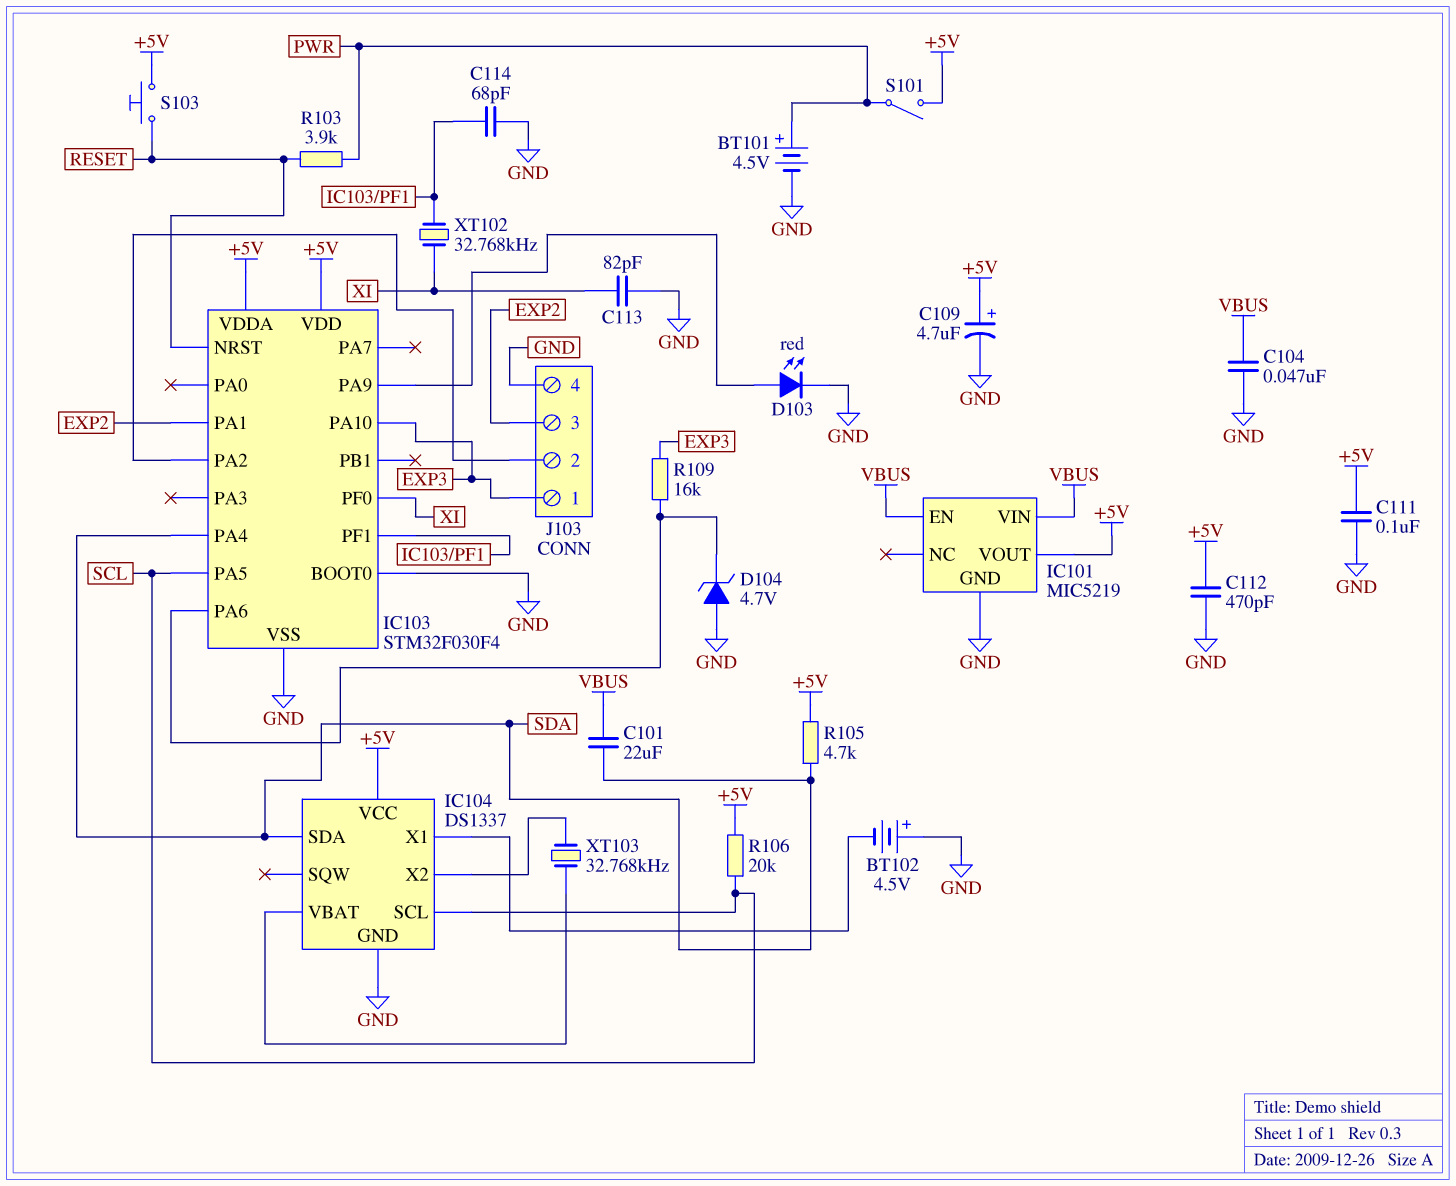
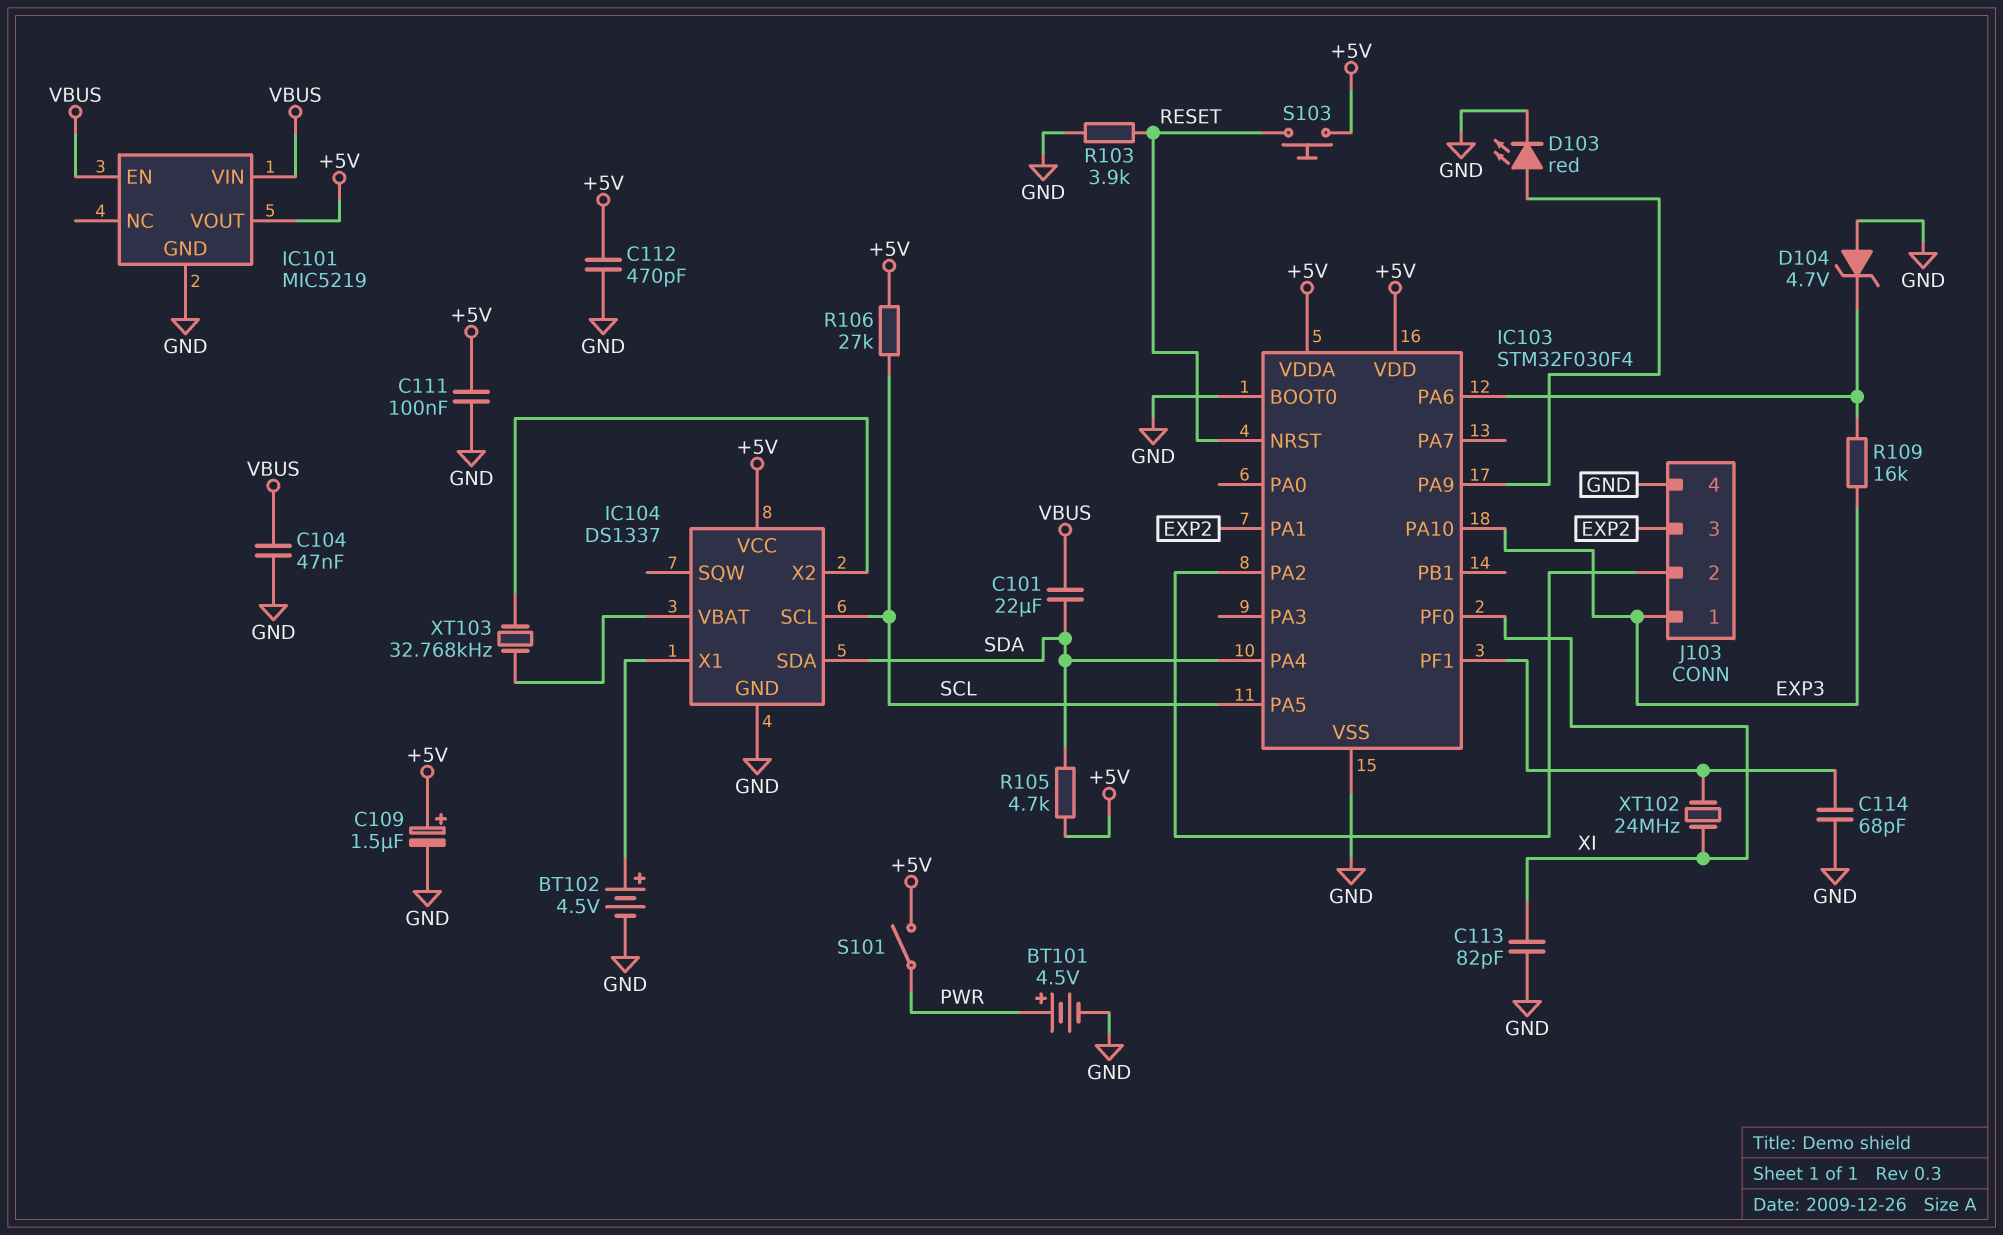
BT102: 4.5V (plus GND, minus IC104/X1) -> 4.5V (plus IC104/X1, minus GND)
C109: 4.7uF (plus +5V, minus GND) -> 1.5uF (plus +5V, minus GND)
R103: 3.9k (PWR, RESET) -> 3.9k (GND, RESET)
R106: 20k (+5V, SCL) -> 27k (+5V, SCL)
XT102: 32.768kHz (IC103/PF1, XI) -> 24MHz (IC103/PF1, XI)

